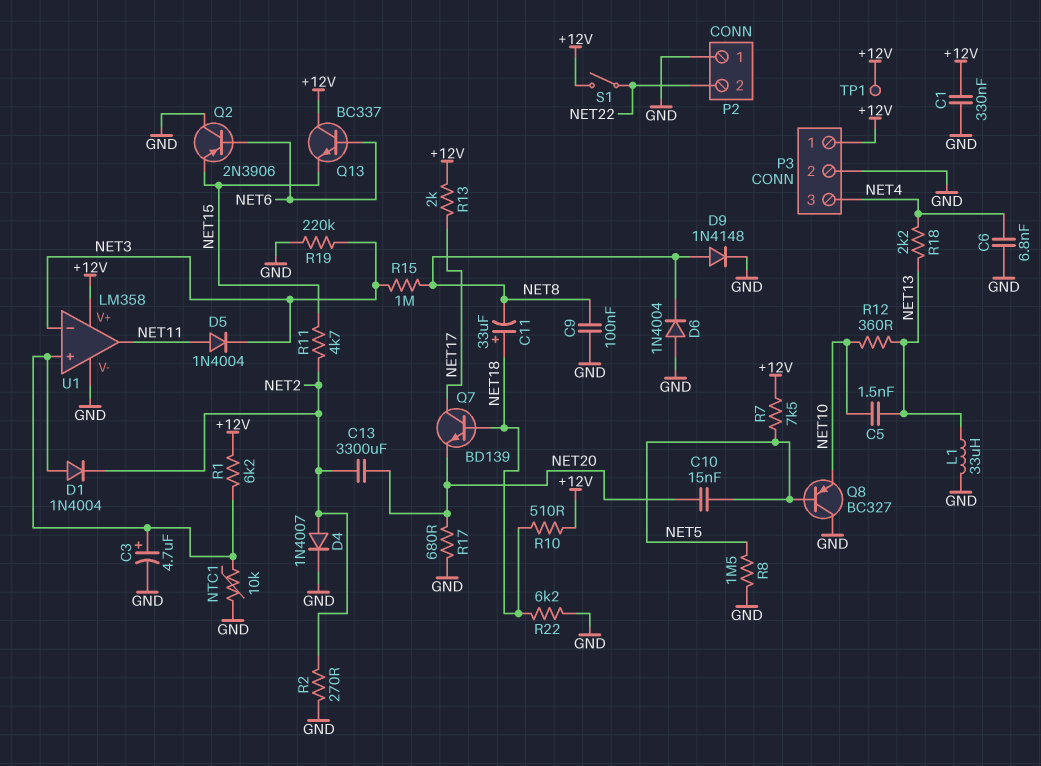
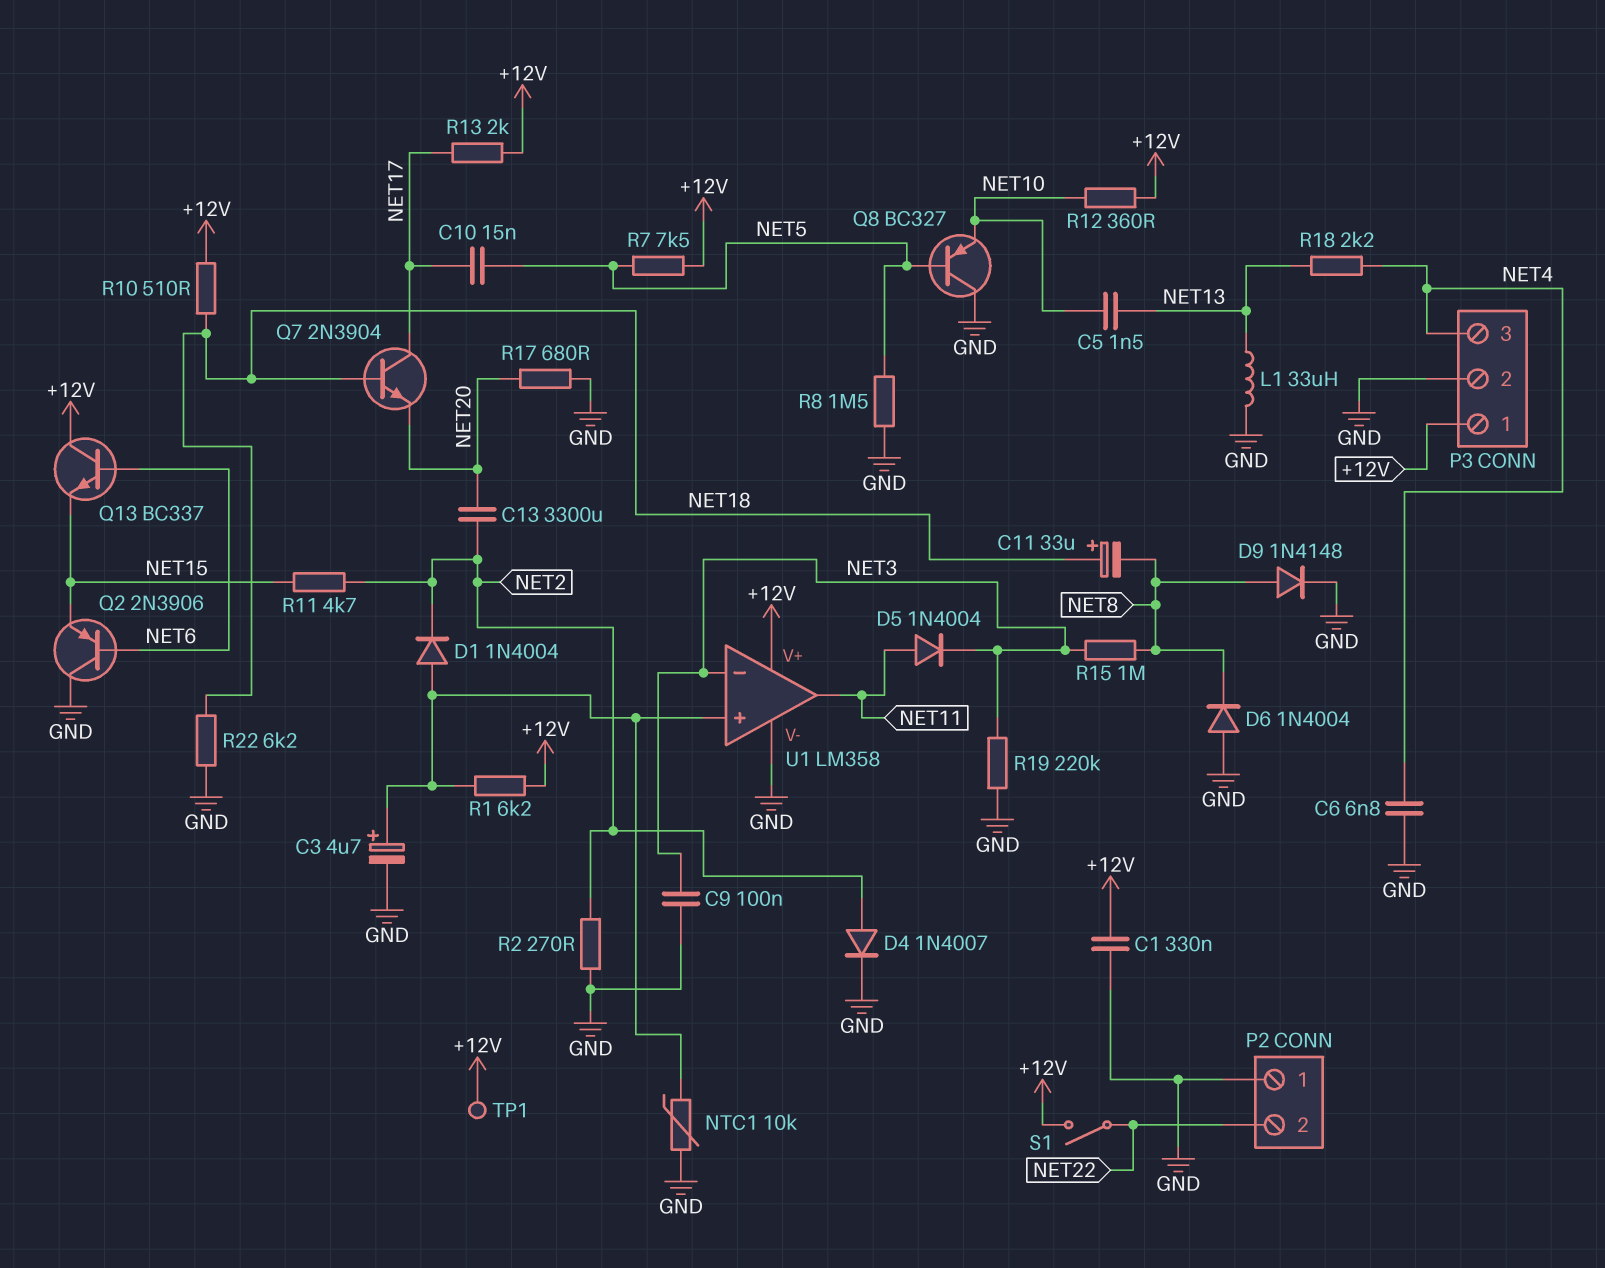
C9: 100nF (GND, NET8) -> 100nF (GND, NET3)
C10: 15nF (NET5, NET20) -> 15nF (NET5, NET17)
Q7: NPN BD139 (B NET18, C NET17, E NET20) -> NPN 2N3904 (B NET18, C NET17, E NET20)
R12: 360 (NET10, NET13) -> 360 (+12V, NET10)

